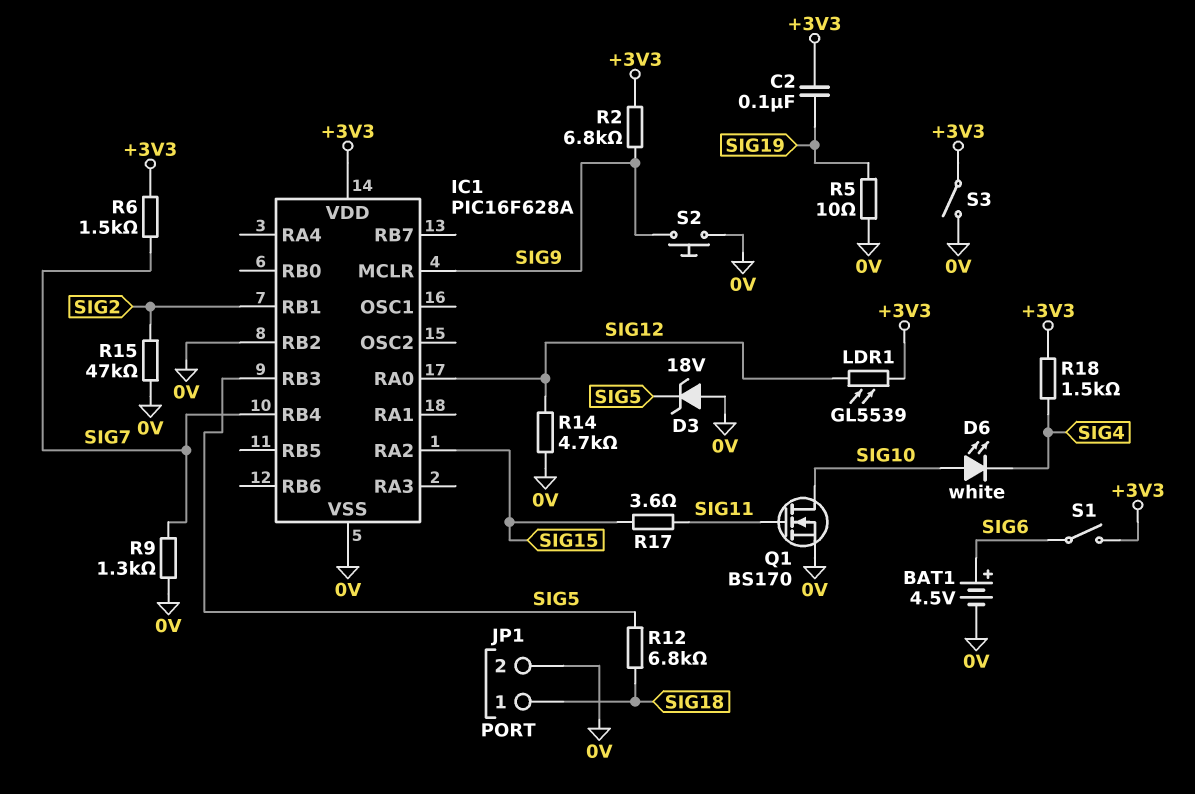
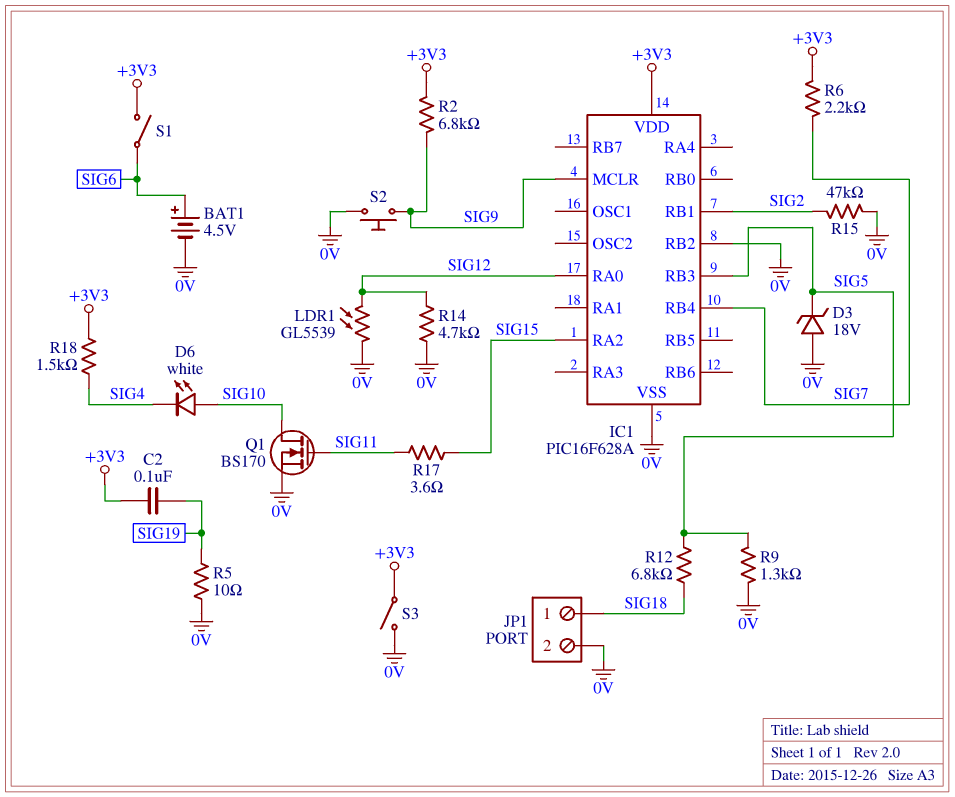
LDR1: GL5539 (+3V3, SIG12) -> GL5539 (0V, SIG12)
R6: 1.5k (+3V3, SIG7) -> 2.2k (+3V3, SIG7)
R9: 1.3k (0V, SIG7) -> 1.3k (0V, SIG5)

